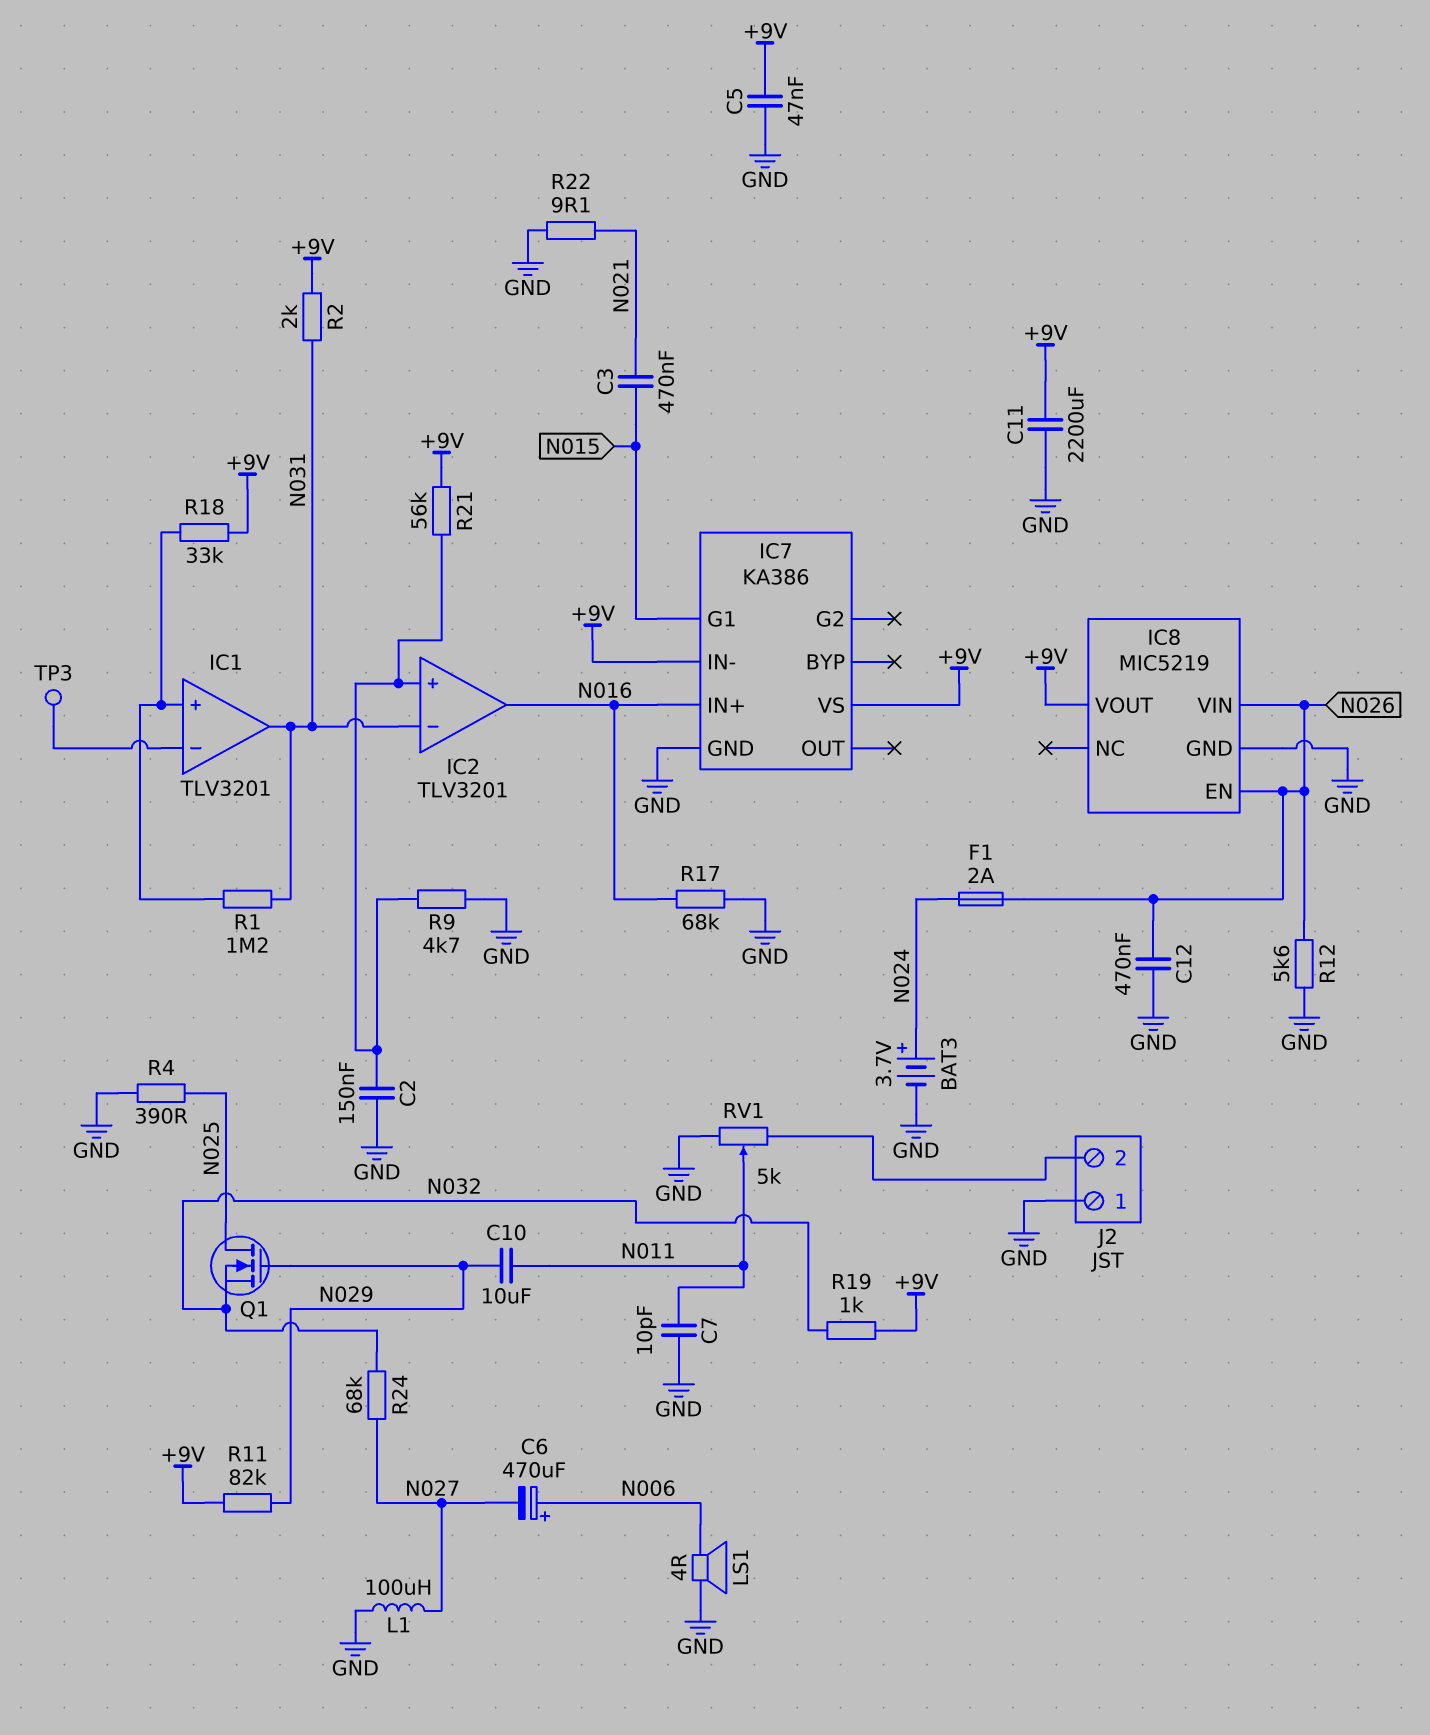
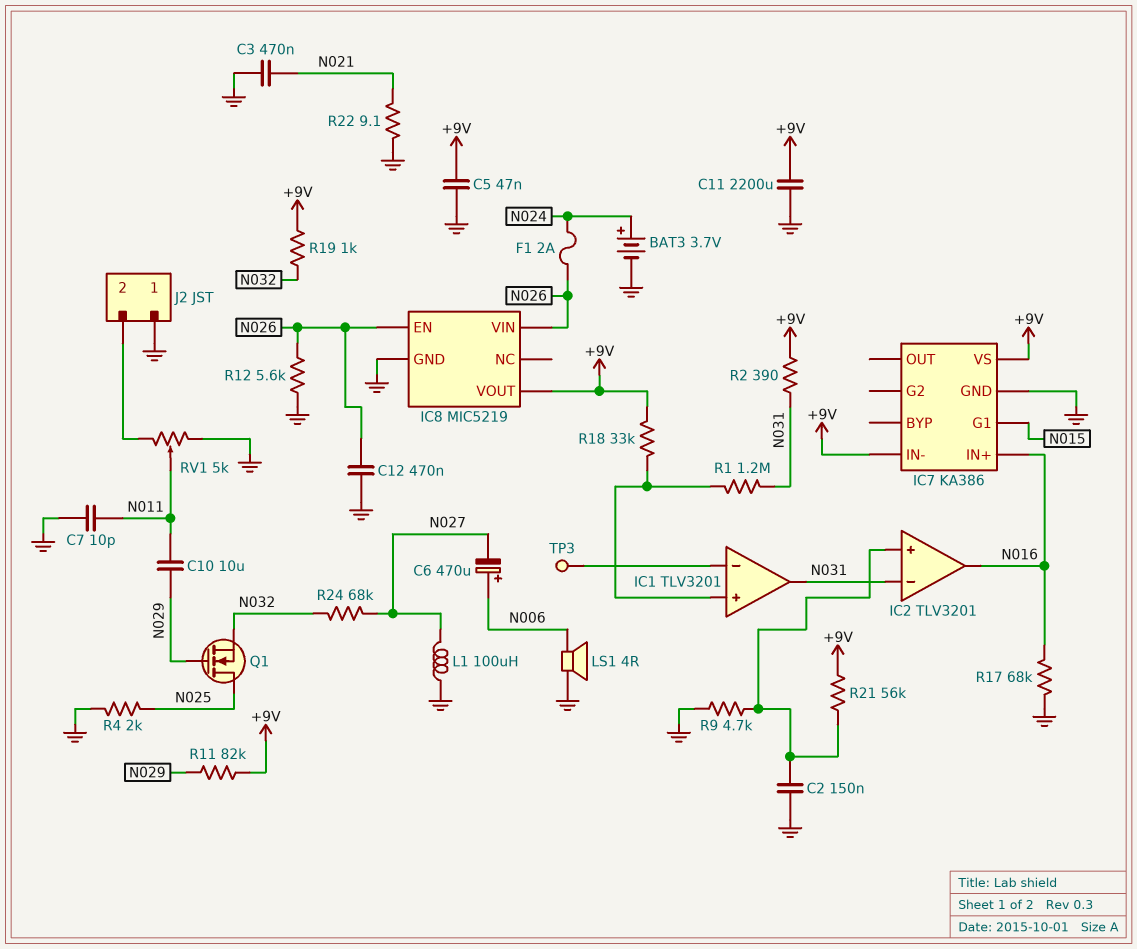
C3: 470nF (N015, N021) -> 470nF (GND, N021)
R2: 2k (+9V, N031) -> 390 (+9V, N031)
R4: 390 (GND, N025) -> 2k (GND, N025)

